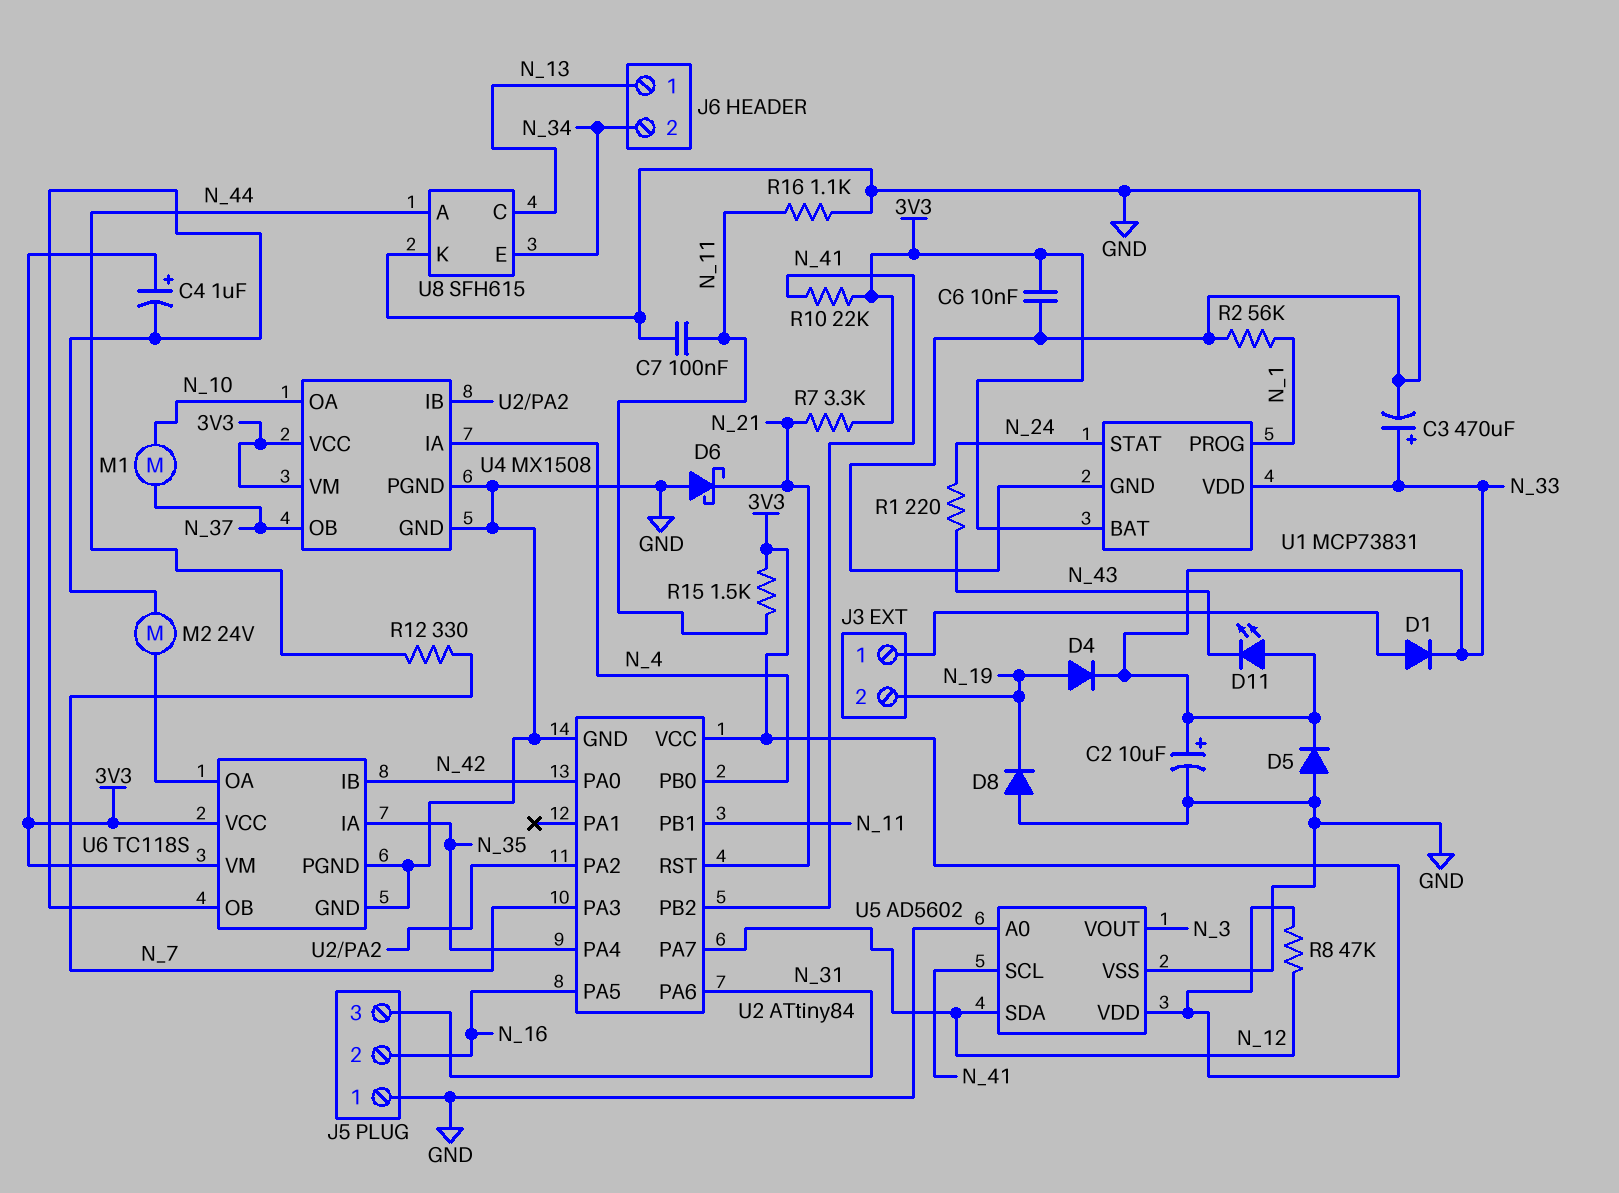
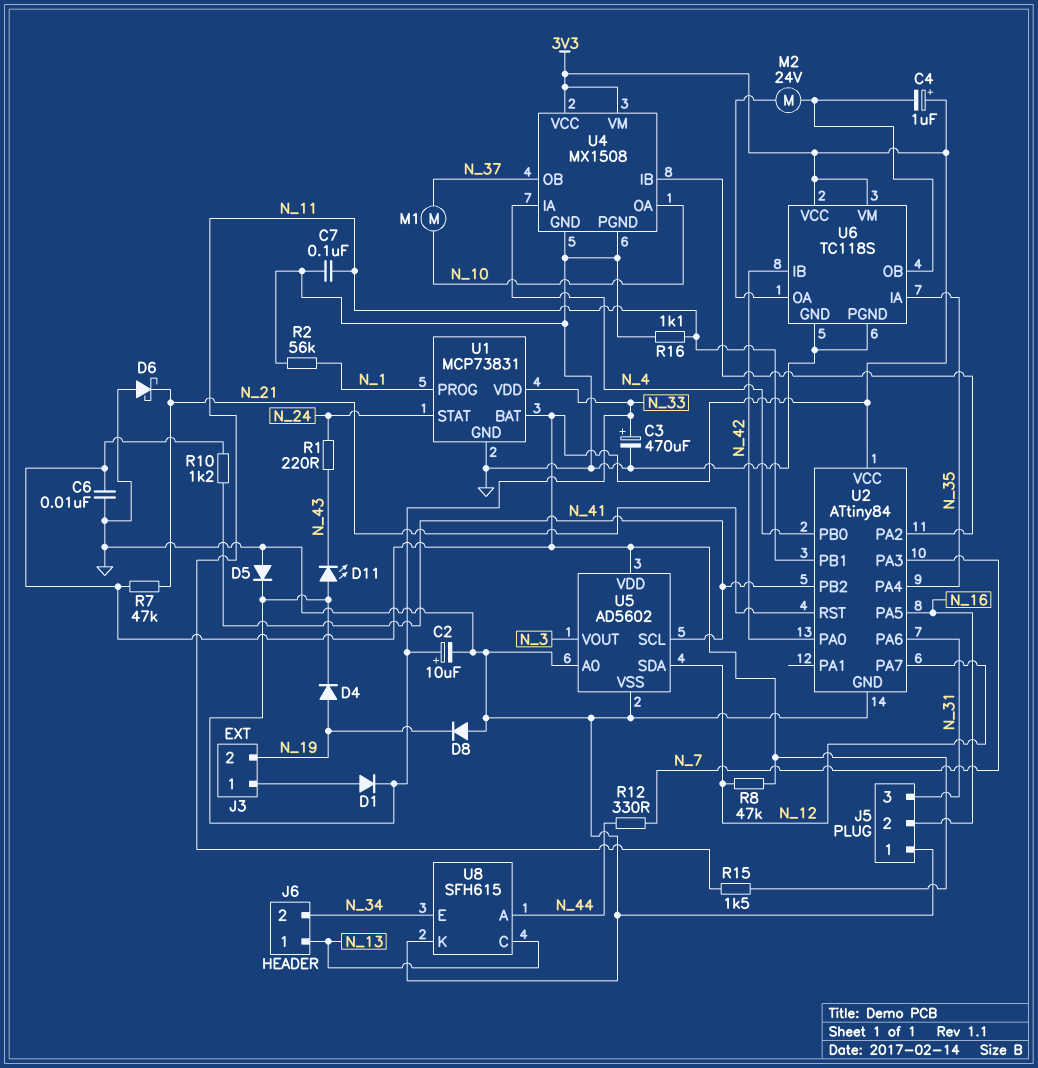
R7: 3.3k (3V3, N_21) -> 47k (3V3, N_21)
R10: 22k (3V3, N_41) -> 1.2k (3V3, N_41)

